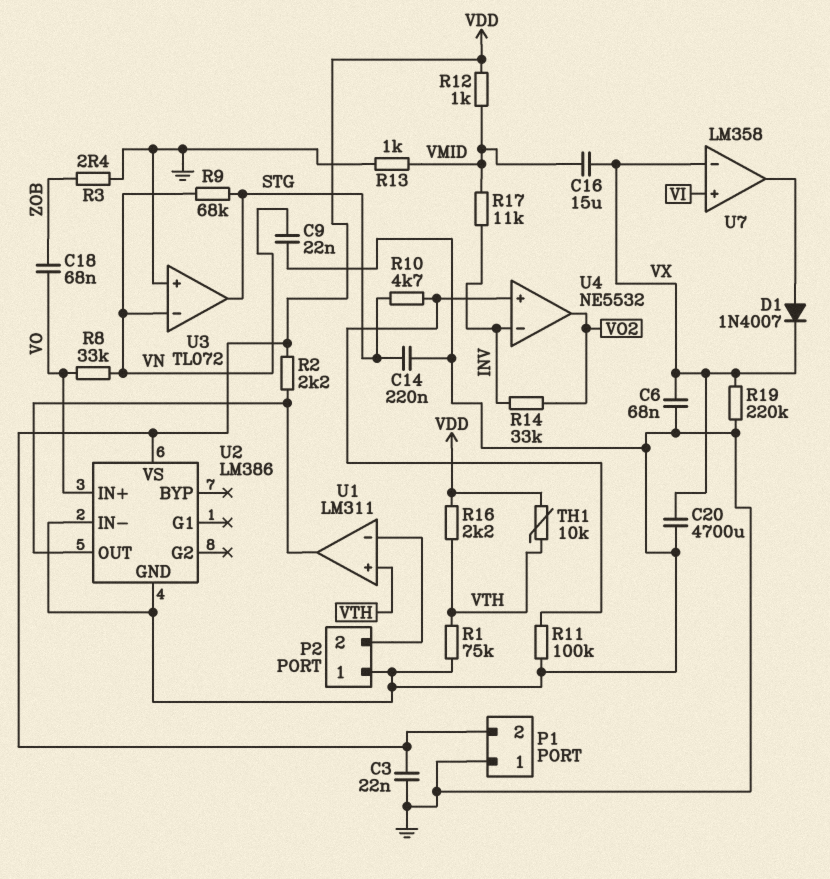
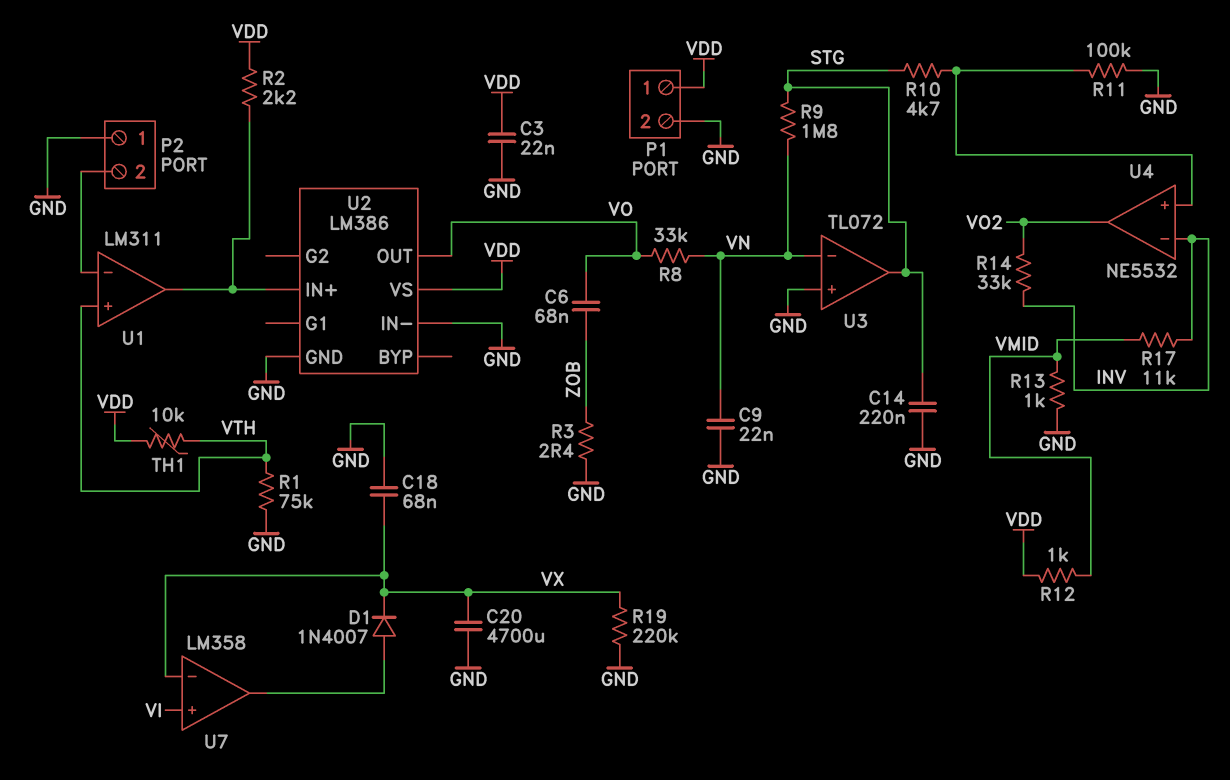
C6: 68nF (GND, VX) -> 68nF (VO, ZOB)
C16: 15uF (VMID, VX) -> none
C18: 68nF (VO, ZOB) -> 68nF (GND, VX)
P1 pin 1: GND -> VDD
P1 pin 2: VDD -> GND
R9: 68k (STG, VN) -> 1.8M (STG, VN)
R16: 2.2k (VDD, VTH) -> none
U2 pin IN+: VO -> U1/out
U2 pin OUT: U1/out -> VO

